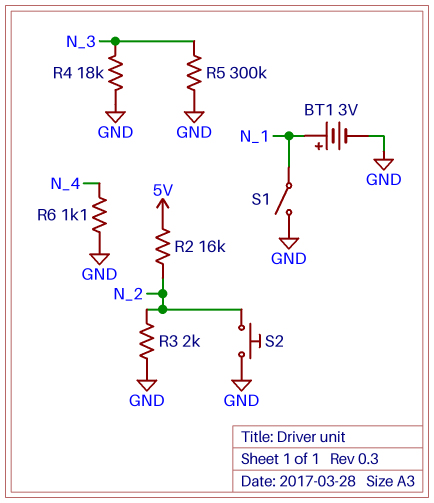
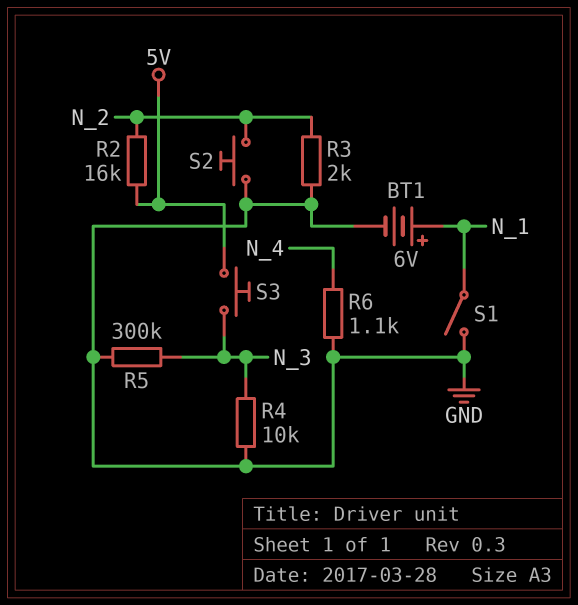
BT1: 3V (plus N_1, minus GND) -> 6V (plus N_1, minus GND)
R4: 18k (GND, N_3) -> 10k (GND, N_3)
S3: none -> button (5V, N_3)

